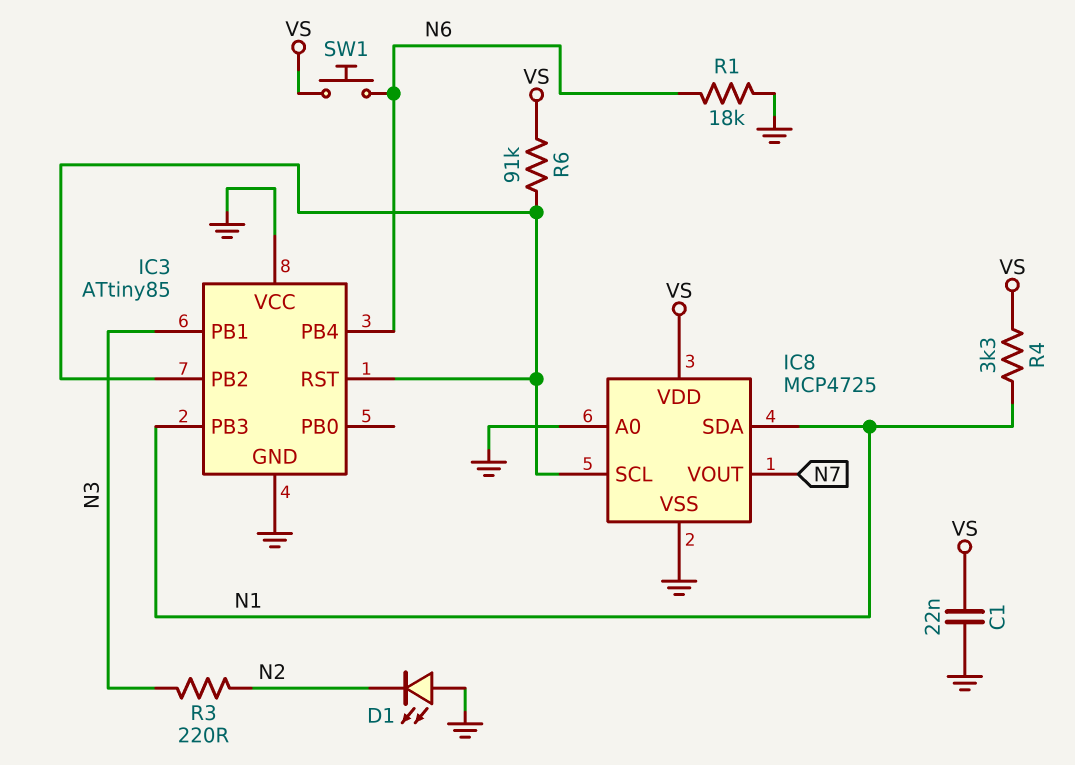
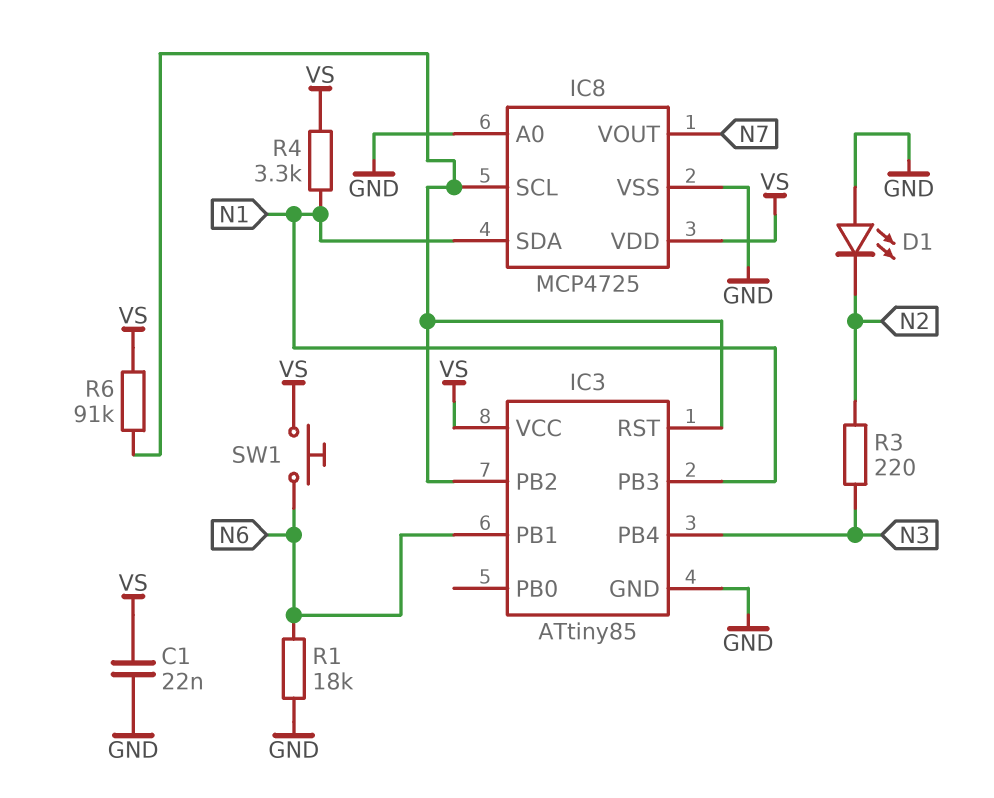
IC3 pin PB1: N3 -> N6
IC3 pin PB4: N6 -> N3
IC3 pin VCC: GND -> VS

